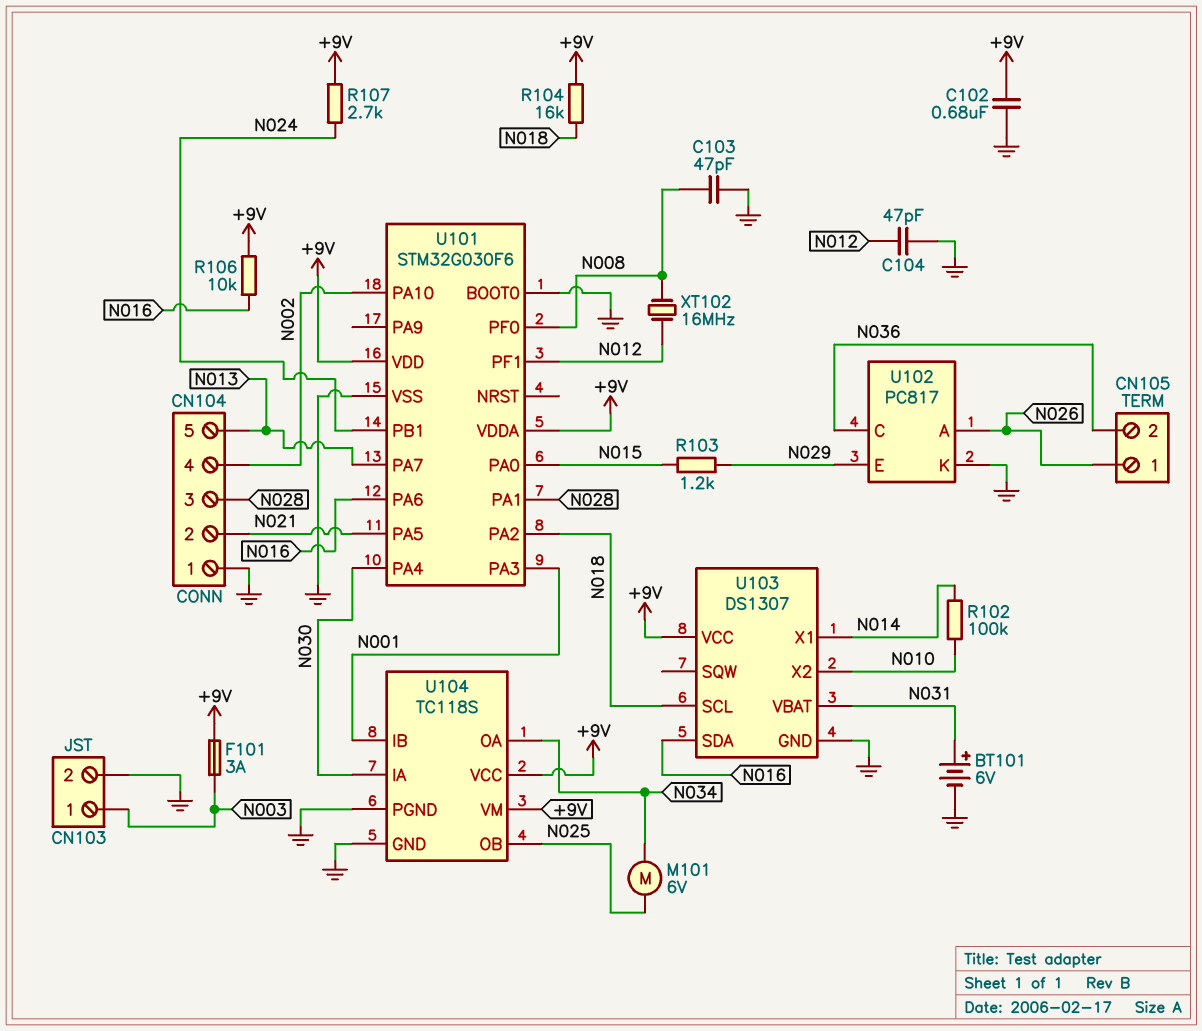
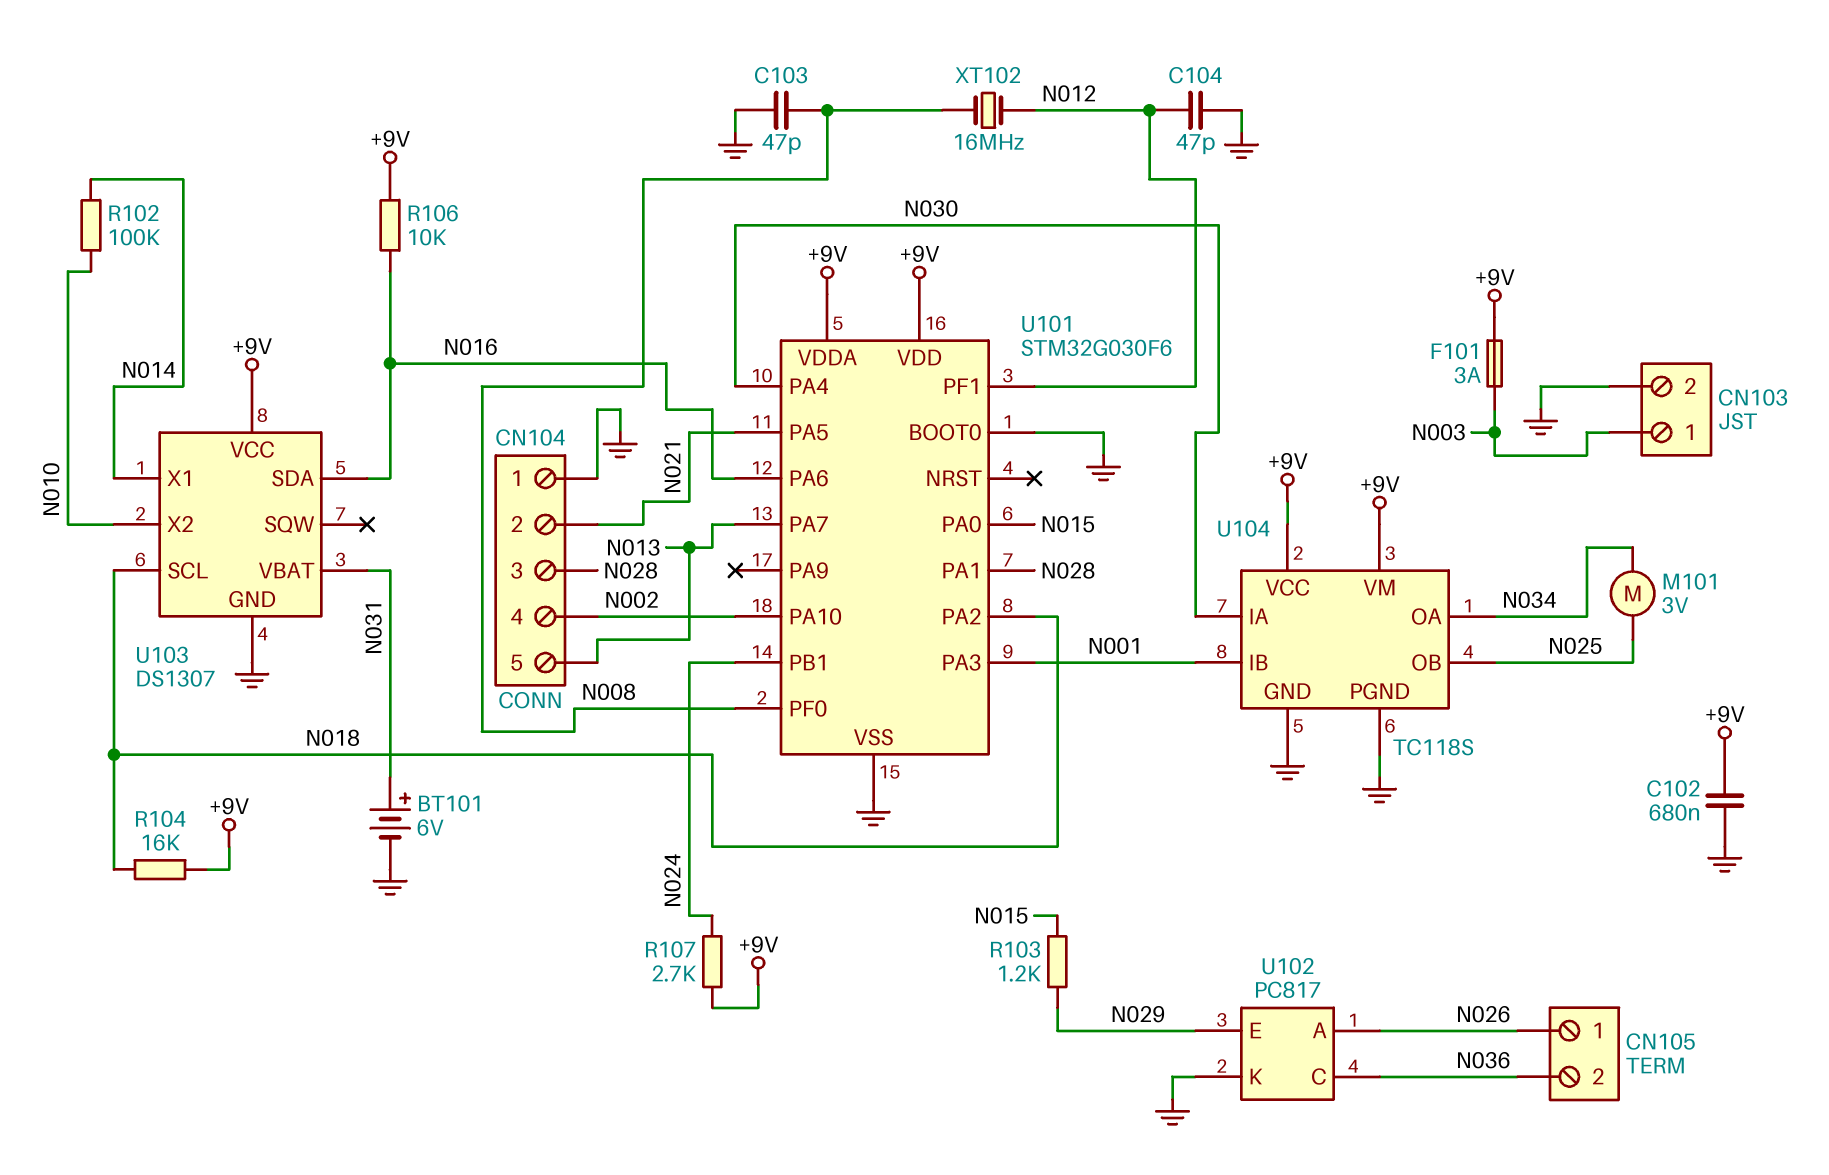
M101: motor 6V (N025, N034) -> motor 3V (N025, N034)

